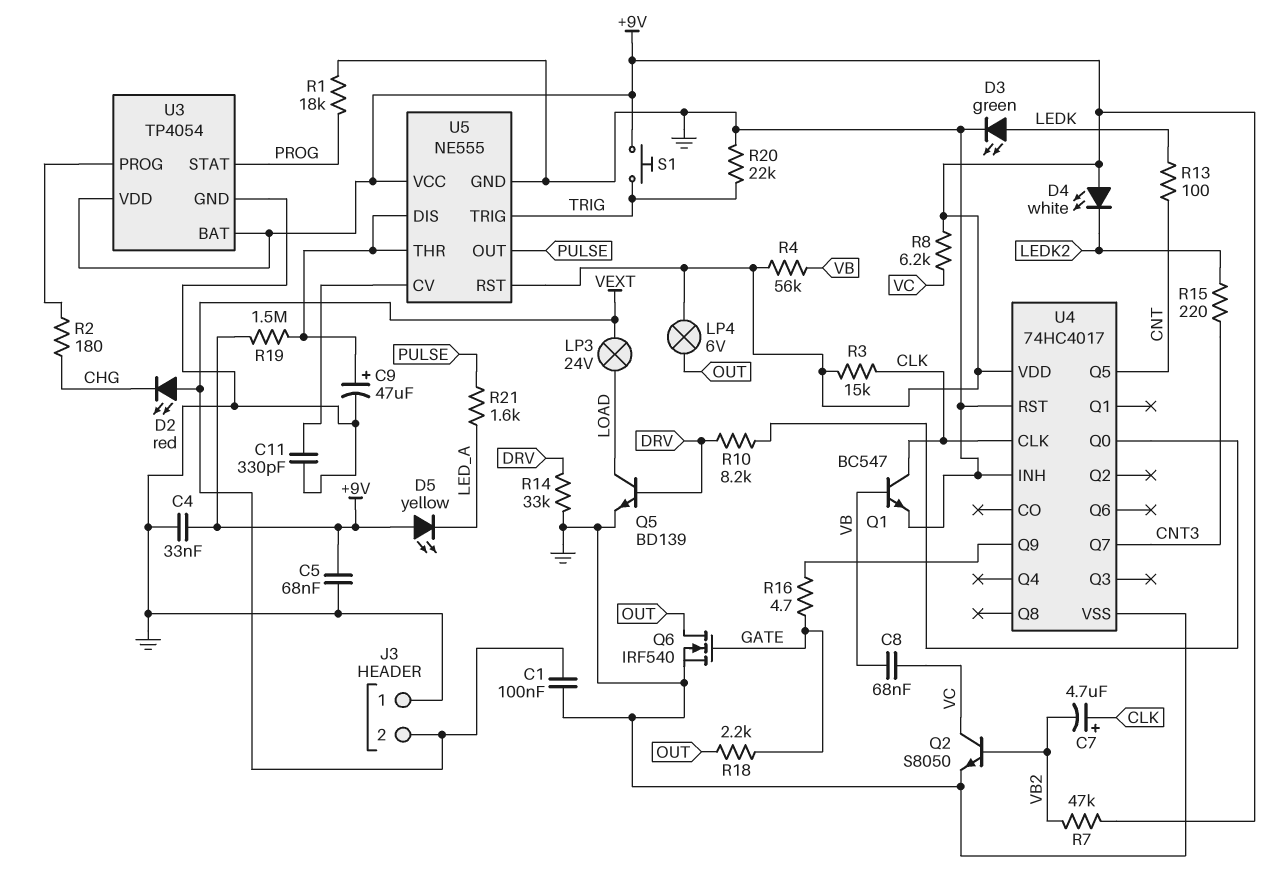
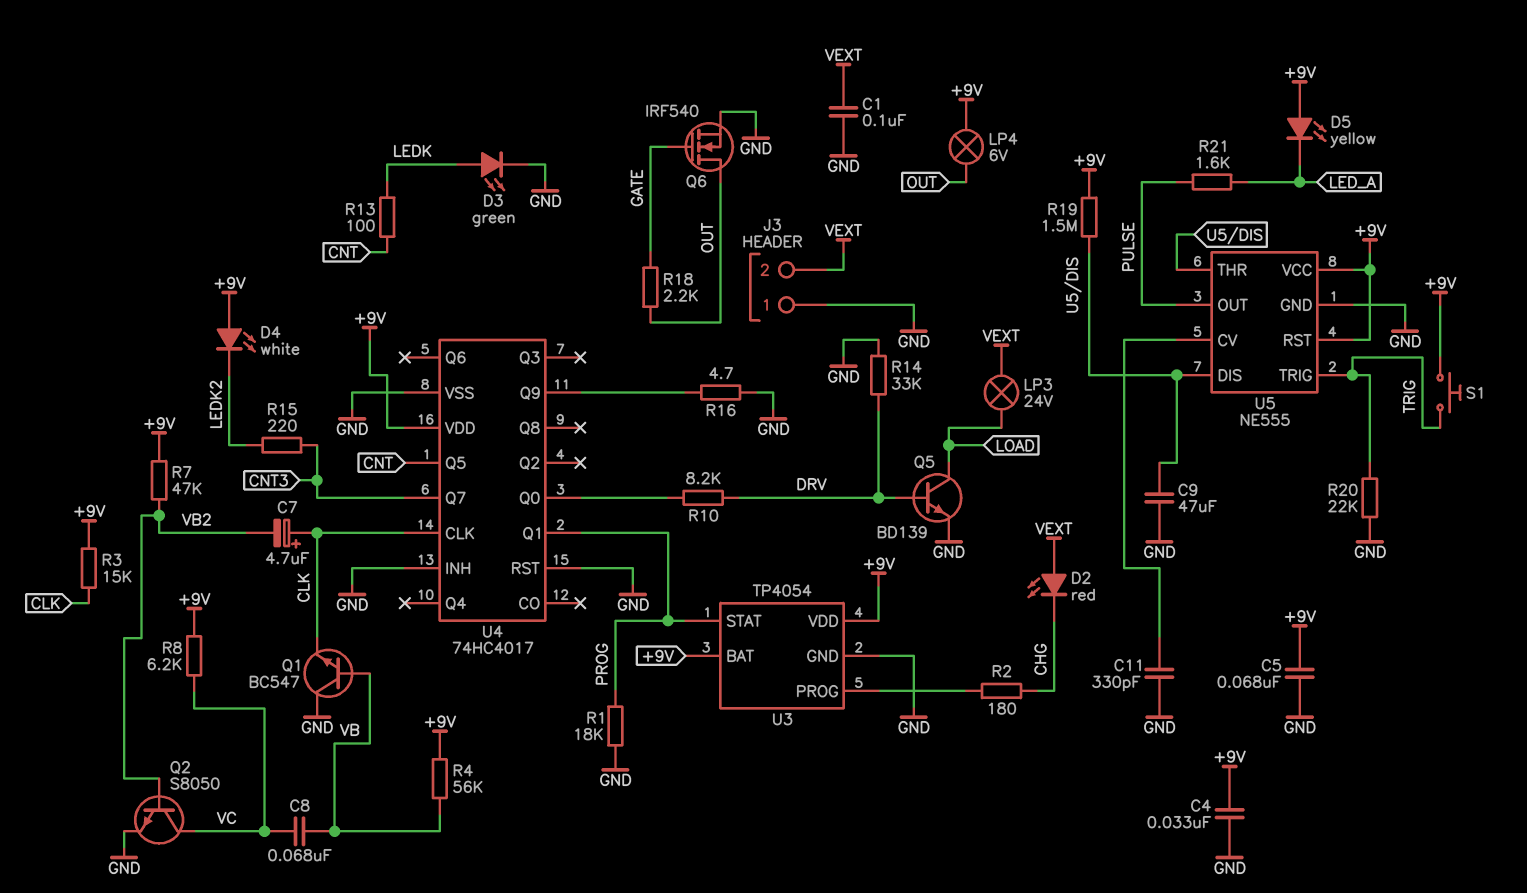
C9: 47uF (plus U5/DIS, minus GND) -> 47uF (GND, U5/DIS)
Q1: NPN BC547 (B VB, C CLK, E GND) -> NPN BC547 (B VB, C GND, E CLK)
R16: 4.7 (GATE, U4/Q9) -> 4.7 (GND, U4/Q9)
U4 pin Q1: none -> PROG

